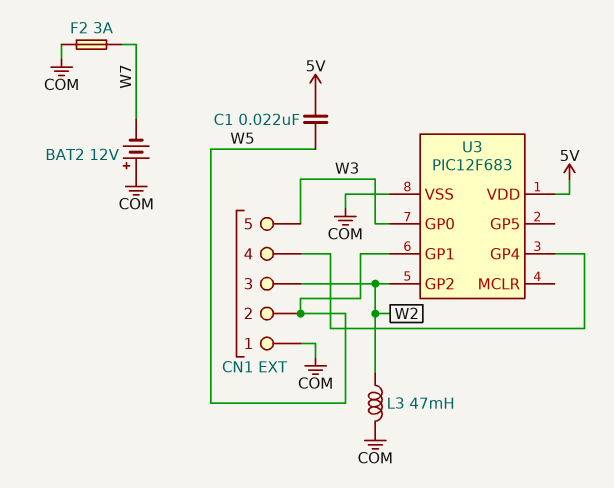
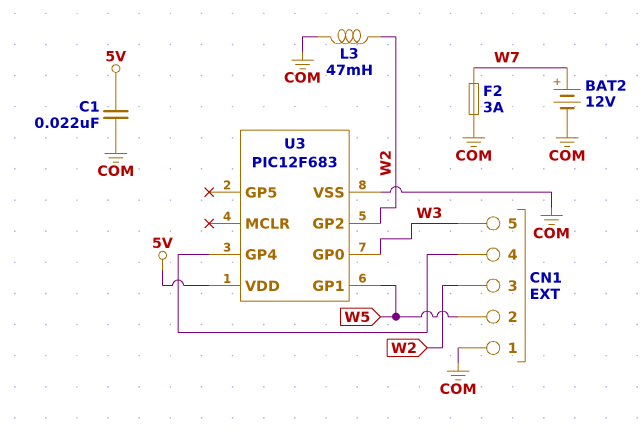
BAT2: 12V (plus COM, minus W7) -> 12V (plus W7, minus COM)
C1: 22nF (5V, W5) -> 22nF (5V, COM)

